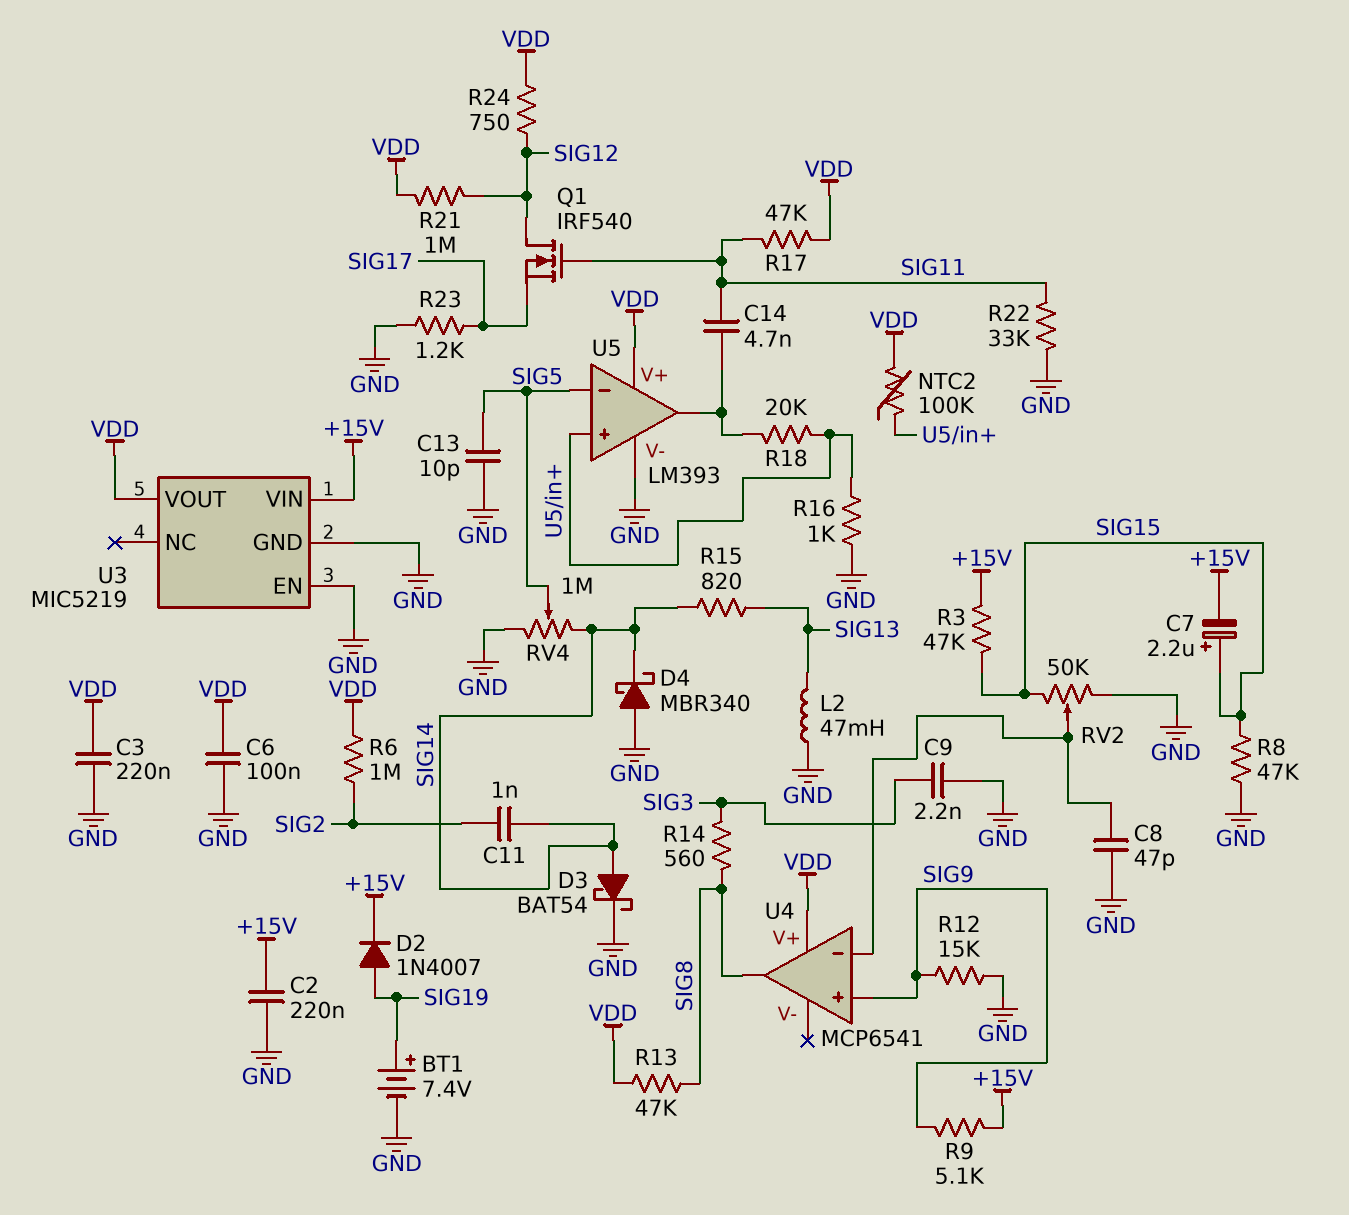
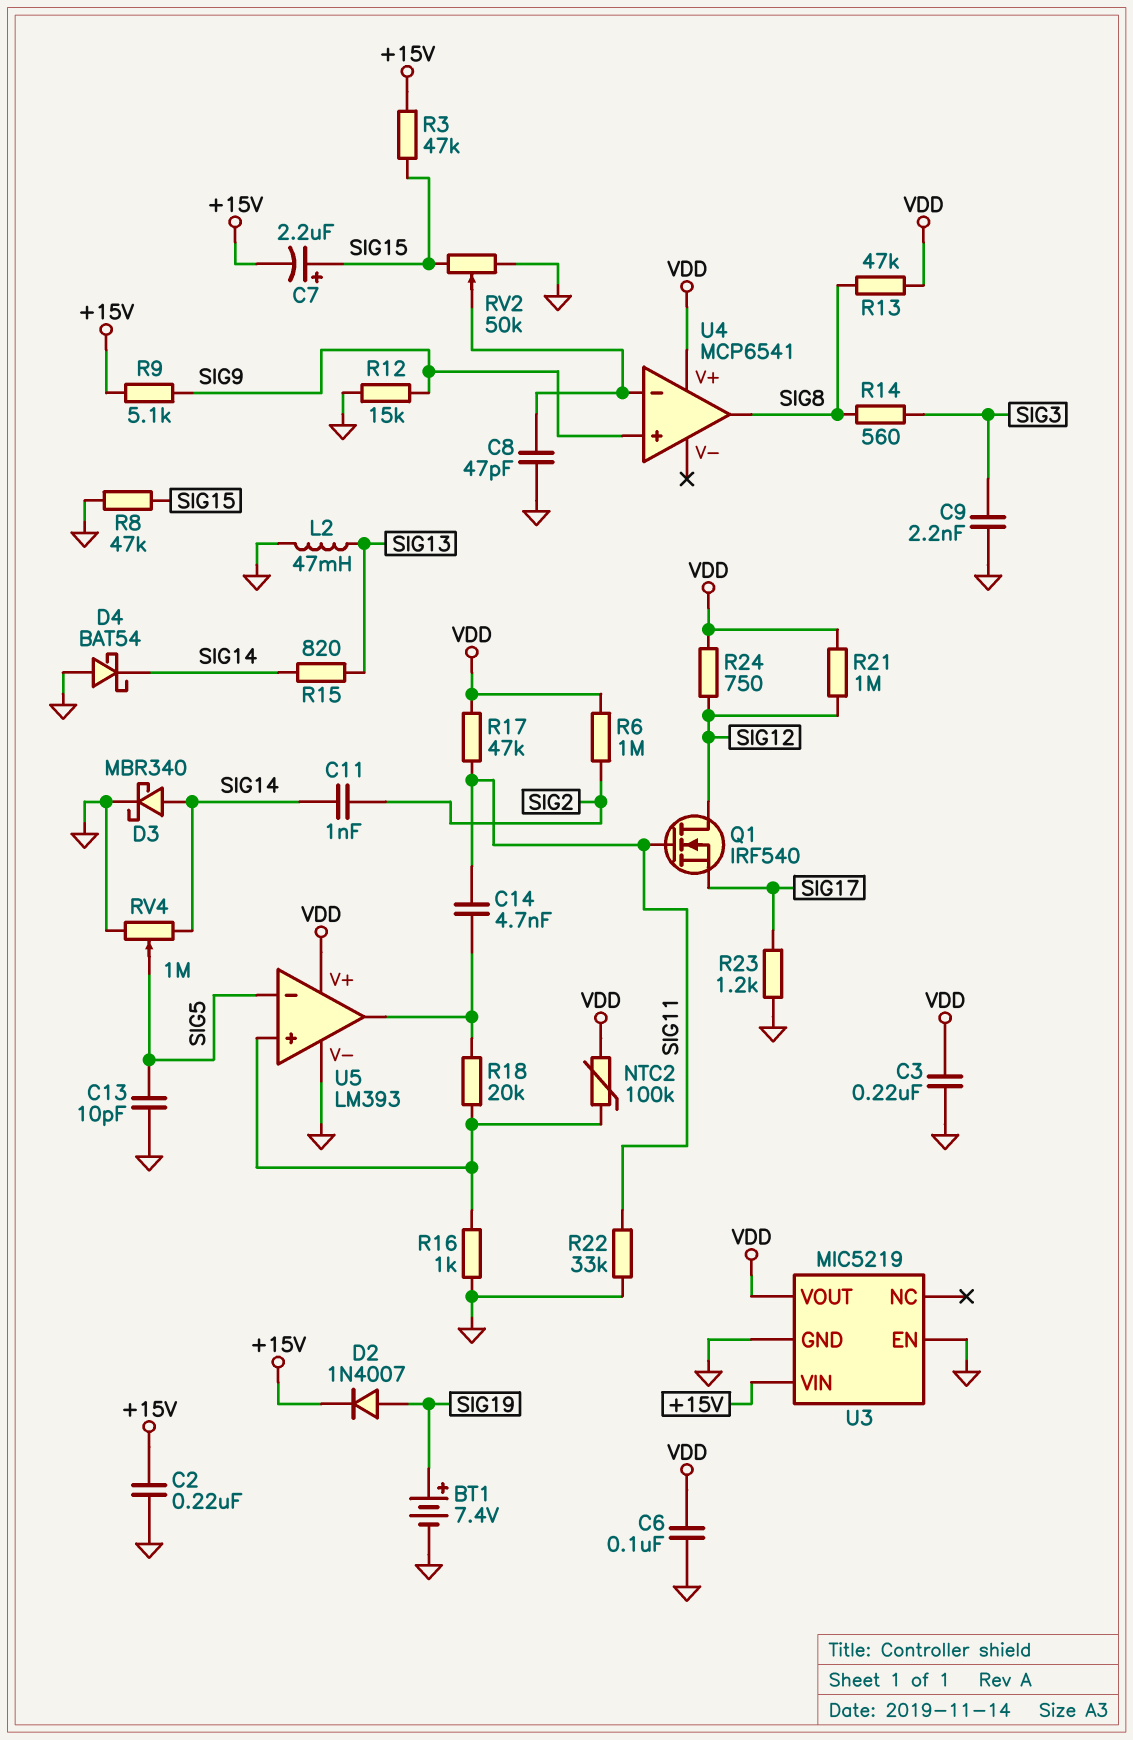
D3: schottky BAT54 (A SIG14, K GND) -> schottky MBR340 (A SIG14, K GND)
D4: schottky MBR340 (A GND, K SIG14) -> schottky BAT54 (A GND, K SIG14)

